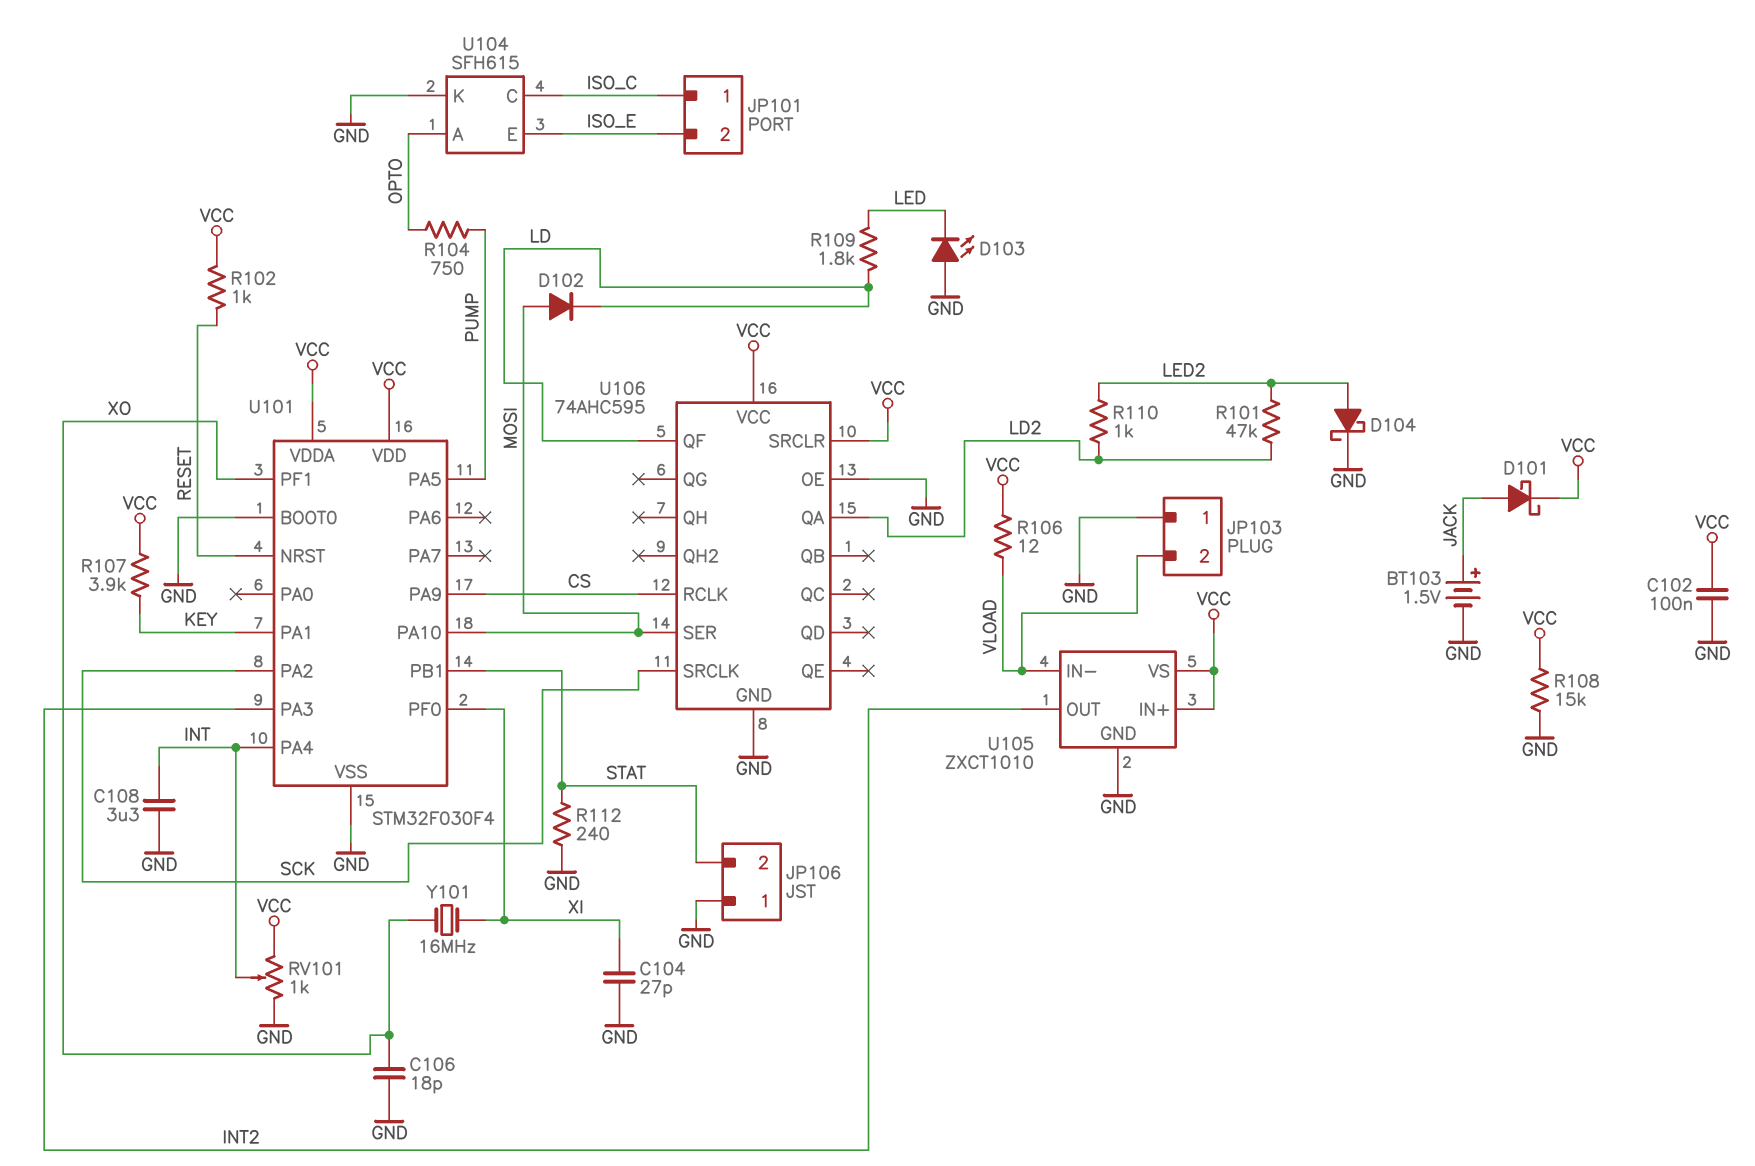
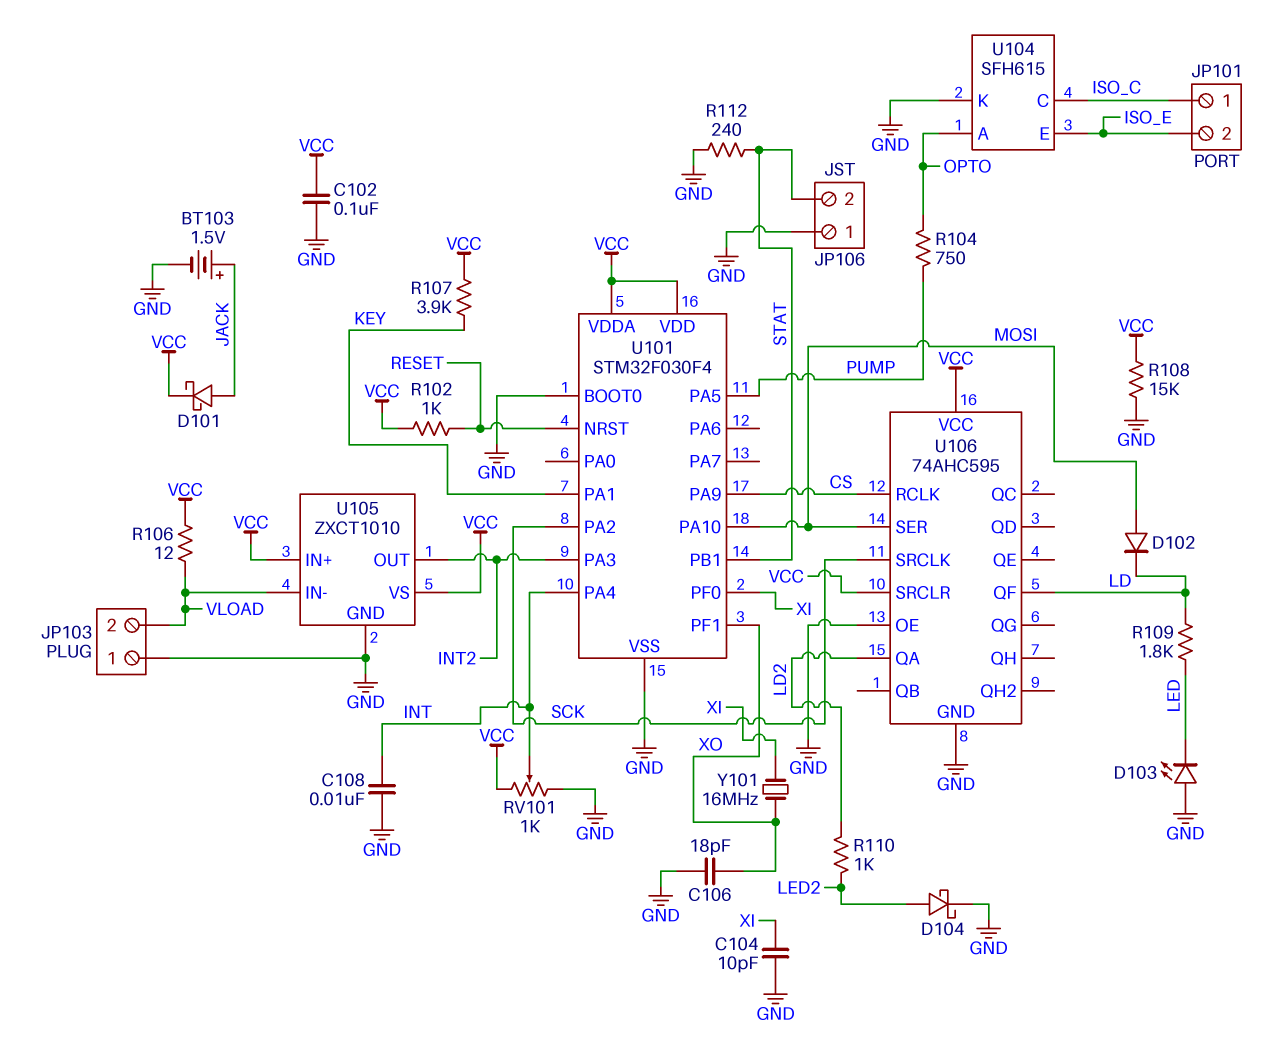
C104: 27pF (GND, XI) -> 10pF (GND, XI)
C108: 3.3uF (GND, INT) -> 10nF (GND, INT)
R101: 47k (LD2, LED2) -> none

